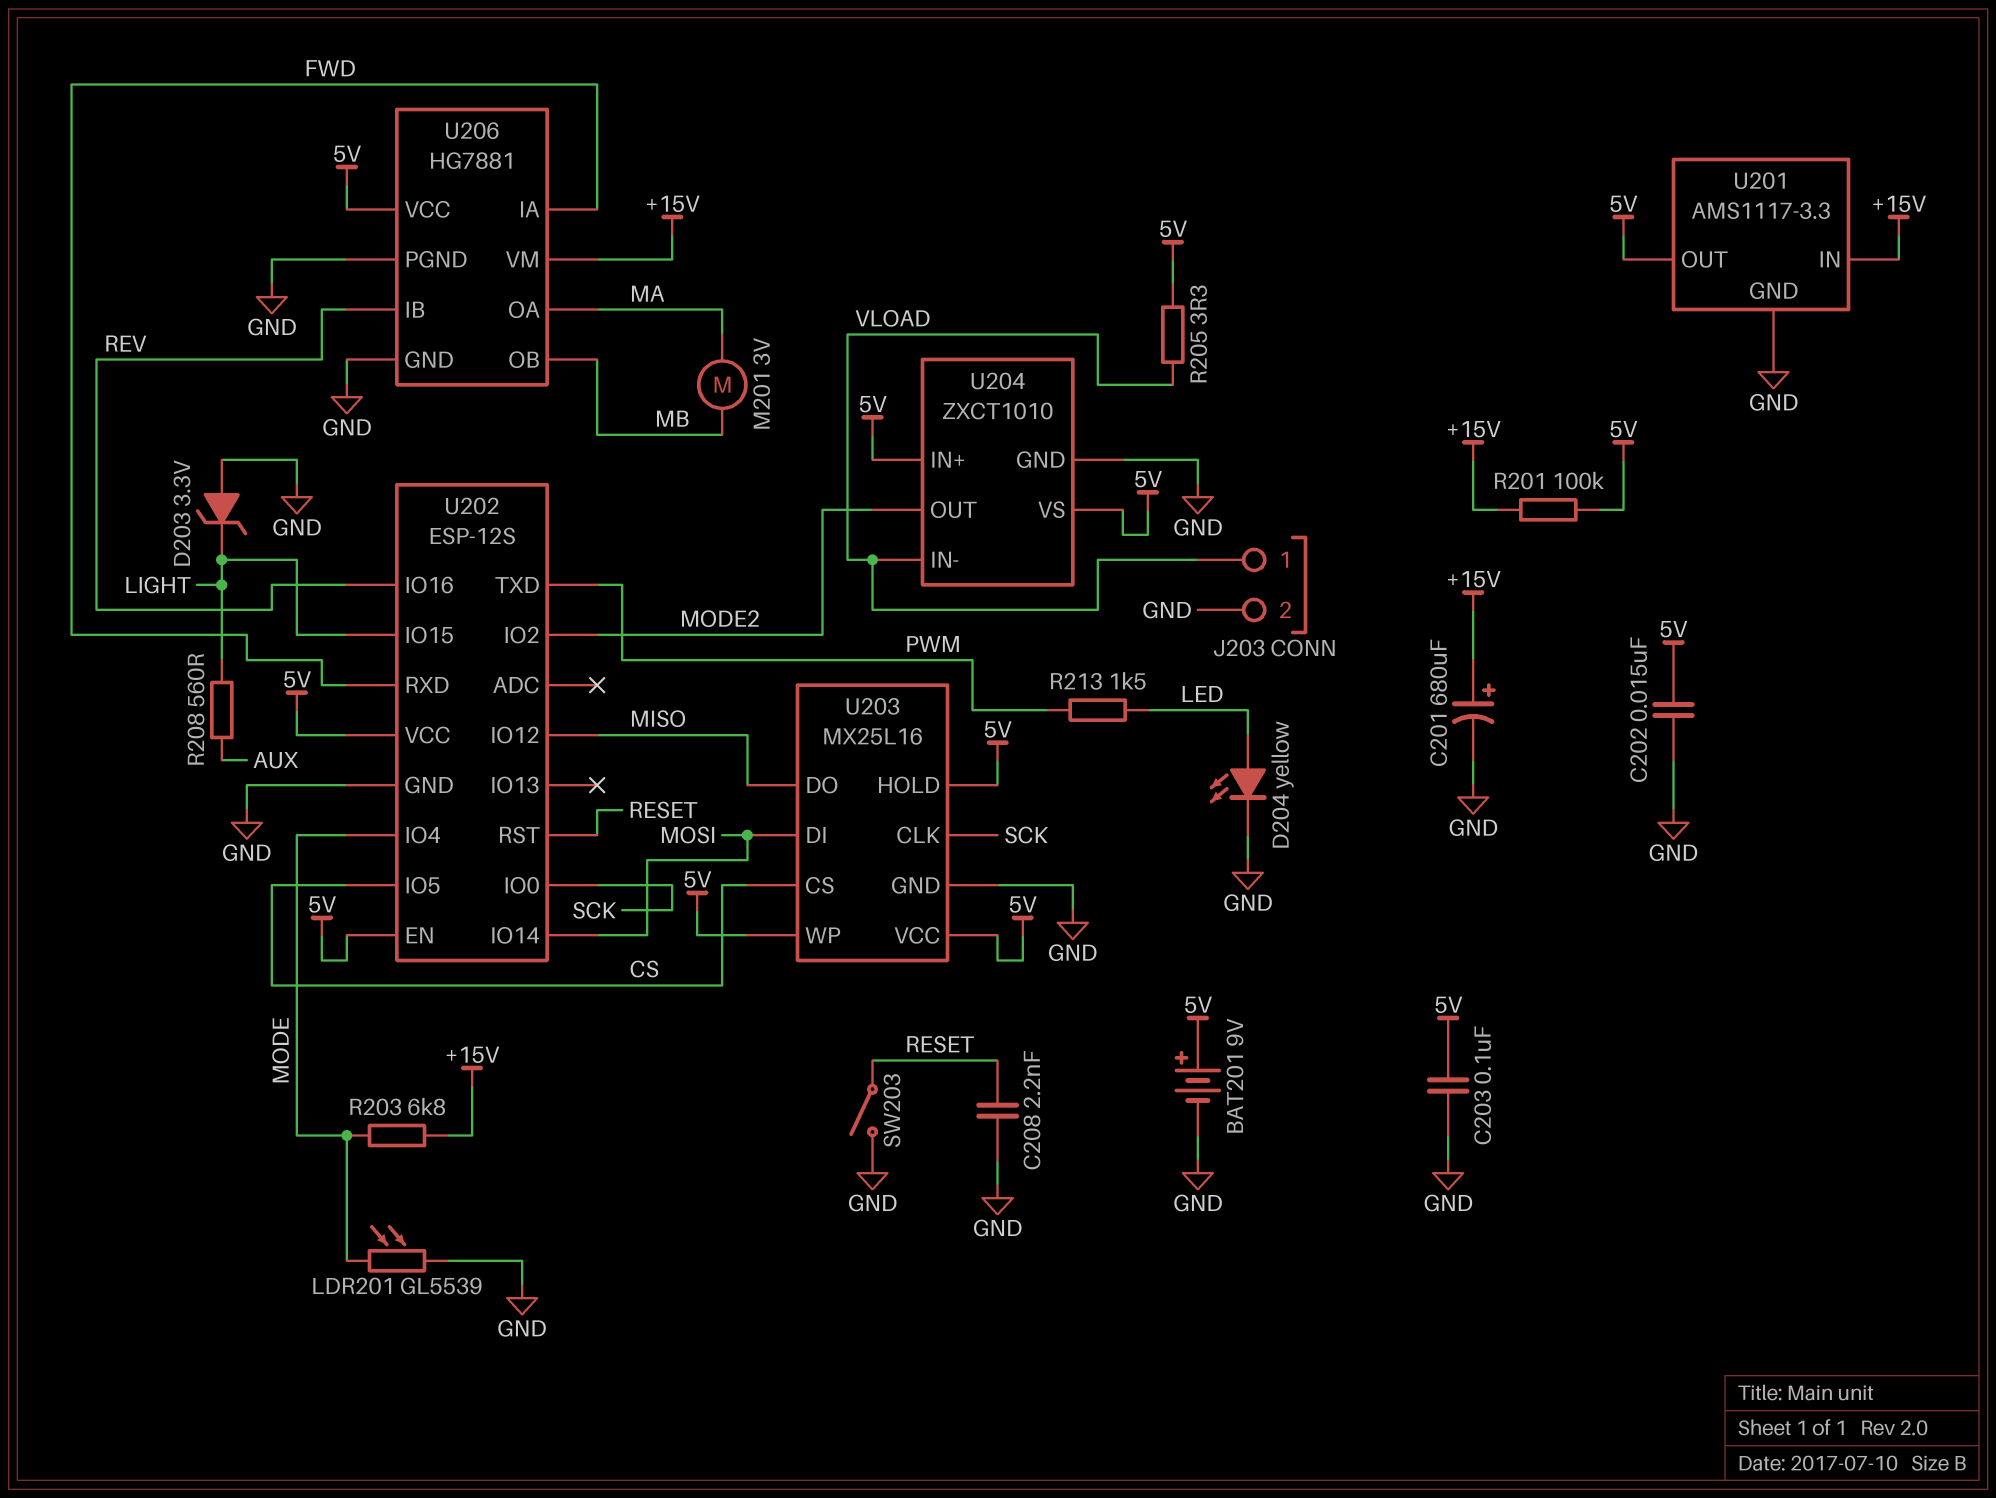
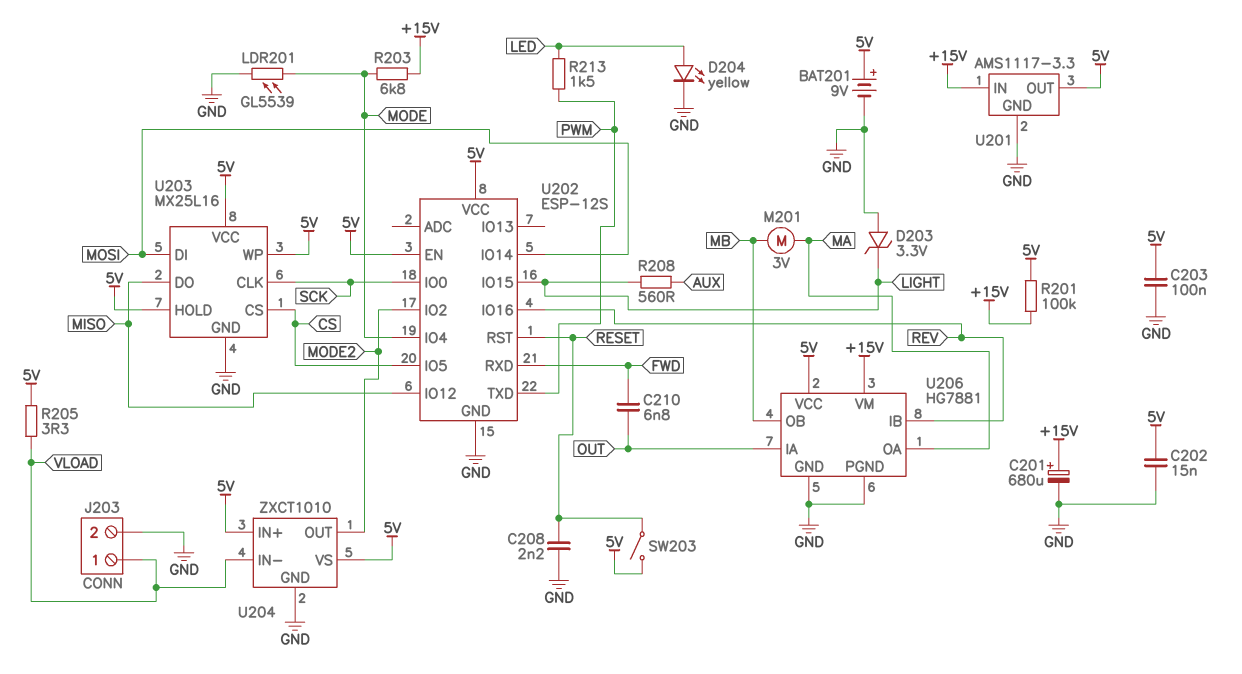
C210: none -> 6.8nF (FWD, OUT)
SW203: switch (GND, RESET) -> switch (5V, RESET)
U206 pin IA: FWD -> OUT

